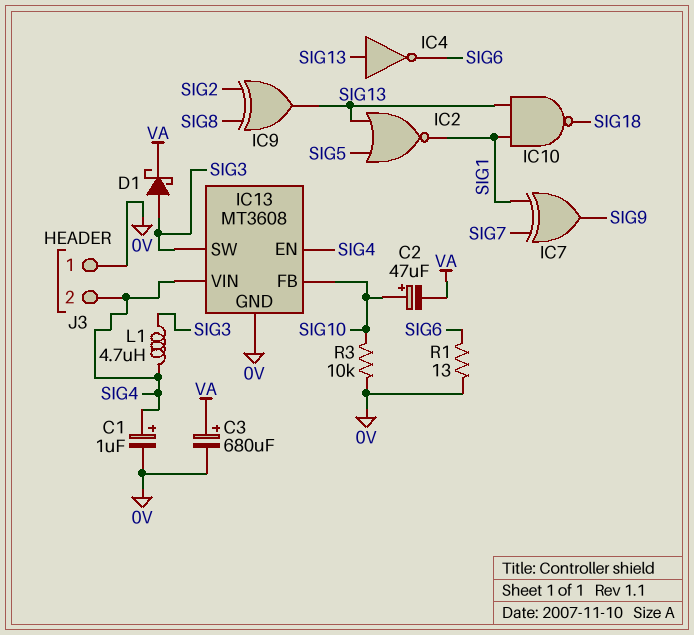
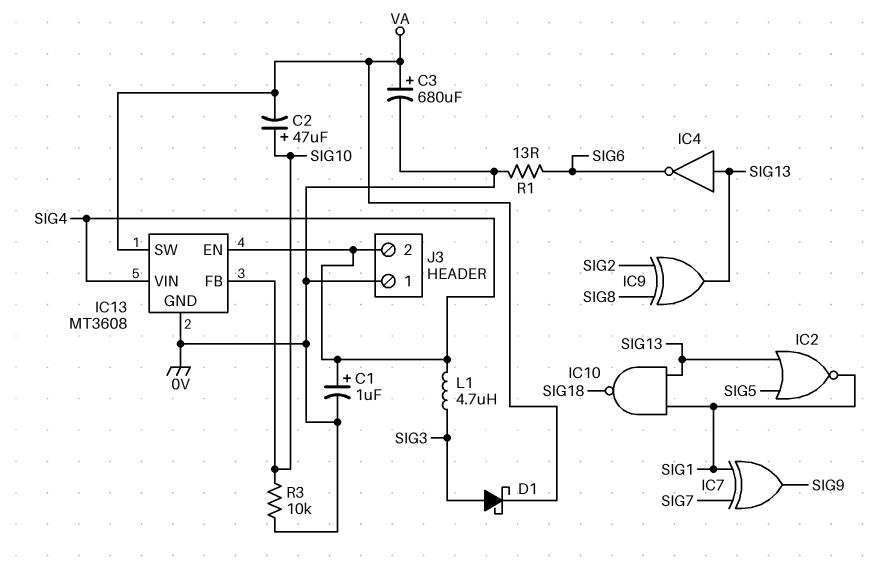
IC13 pin SW: SIG3 -> VA

